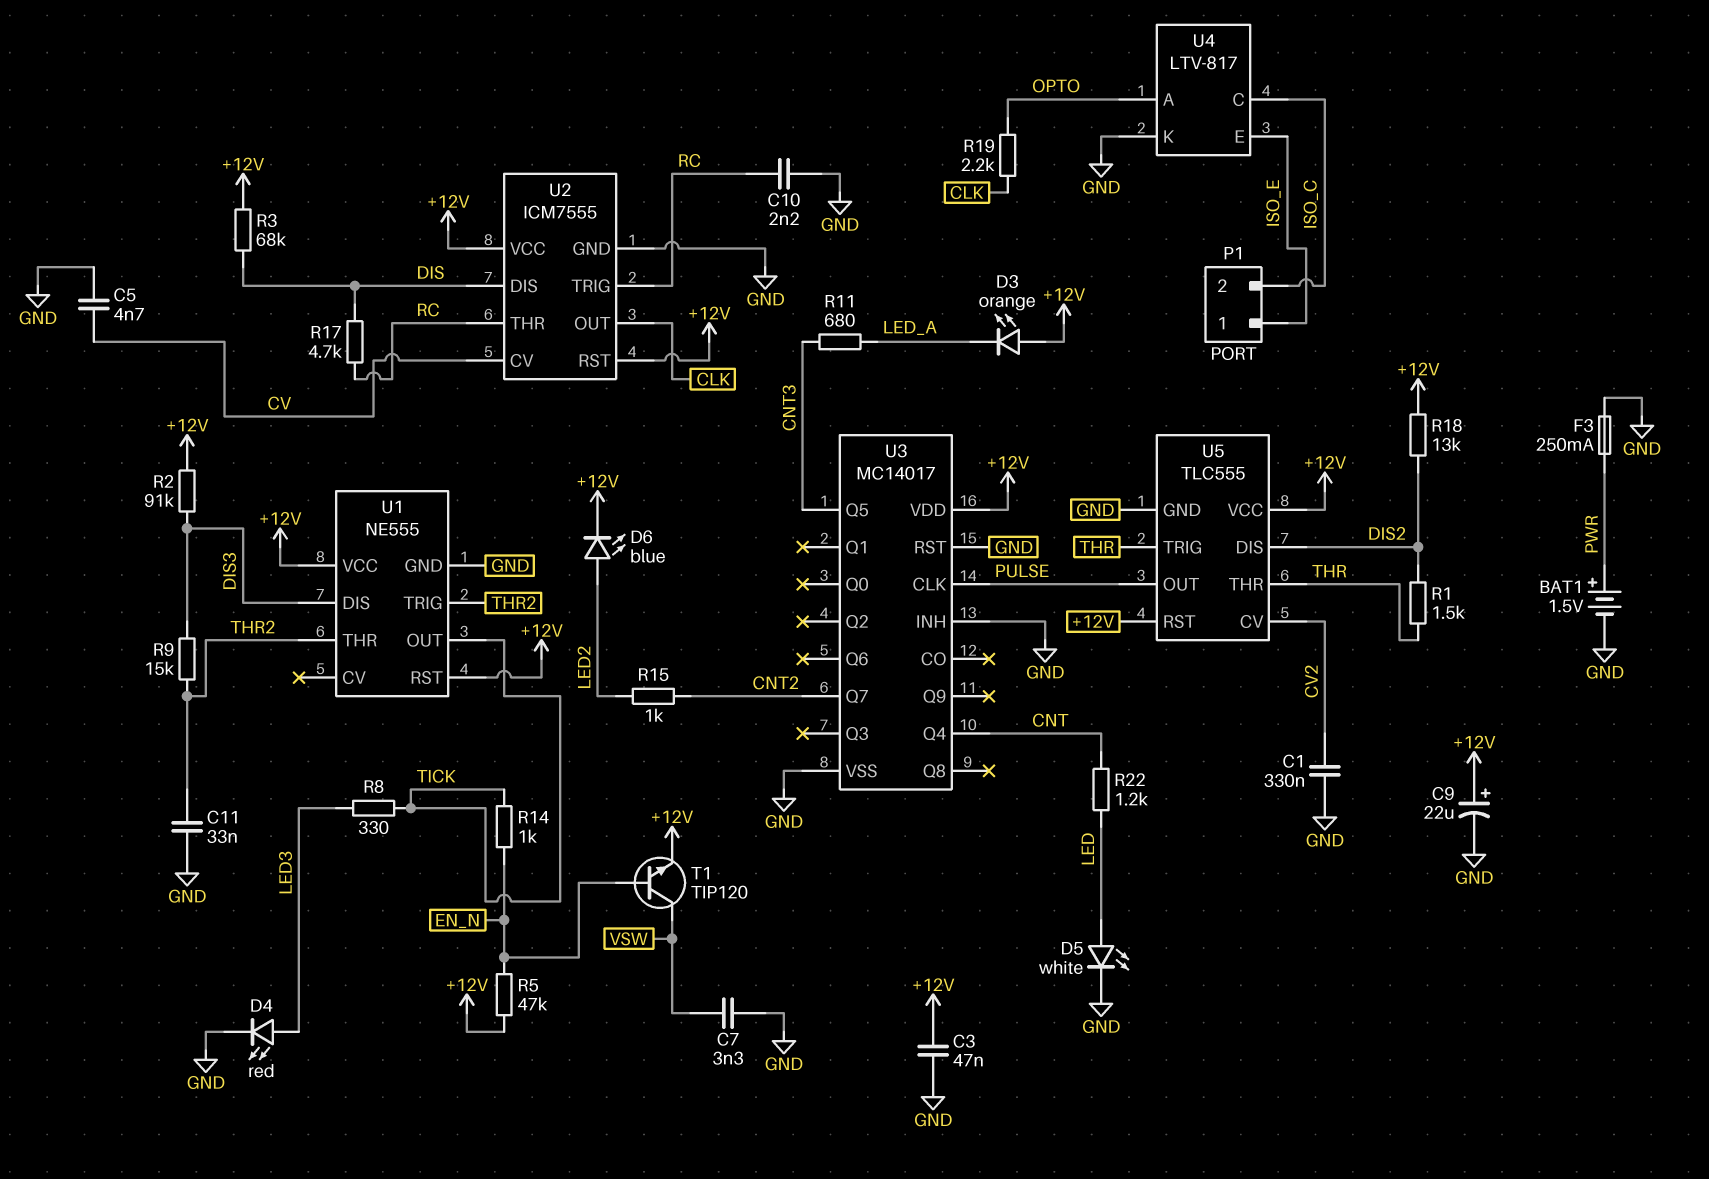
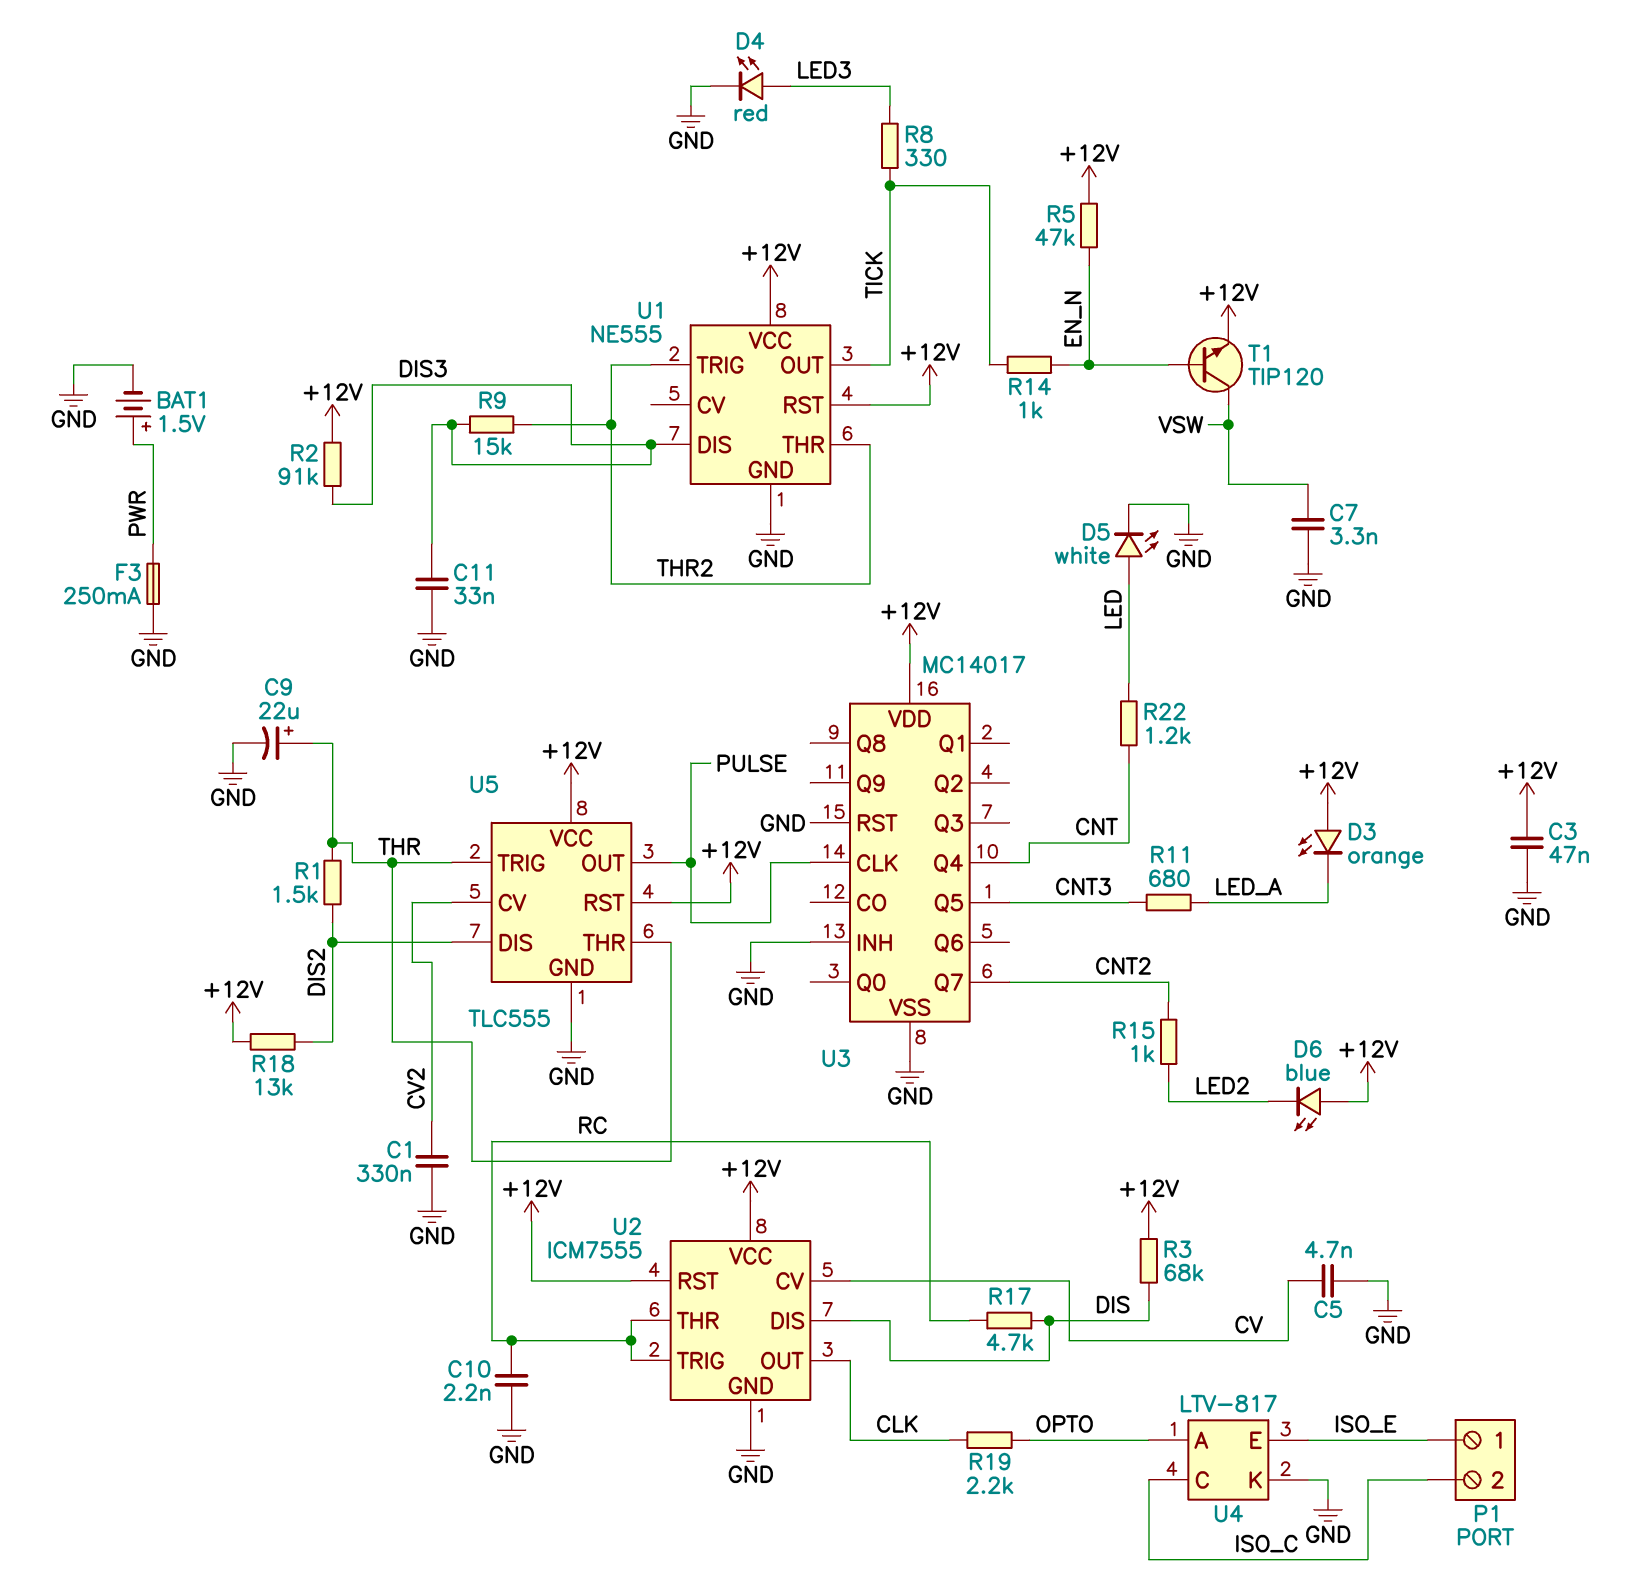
C9: 22uF (plus +12V, minus GND) -> 22uF (plus THR, minus GND)
C11: 33nF (GND, THR2) -> 33nF (DIS3, GND)
D6: LED blue (A LED2, K +12V) -> LED blue (A +12V, K LED2)

